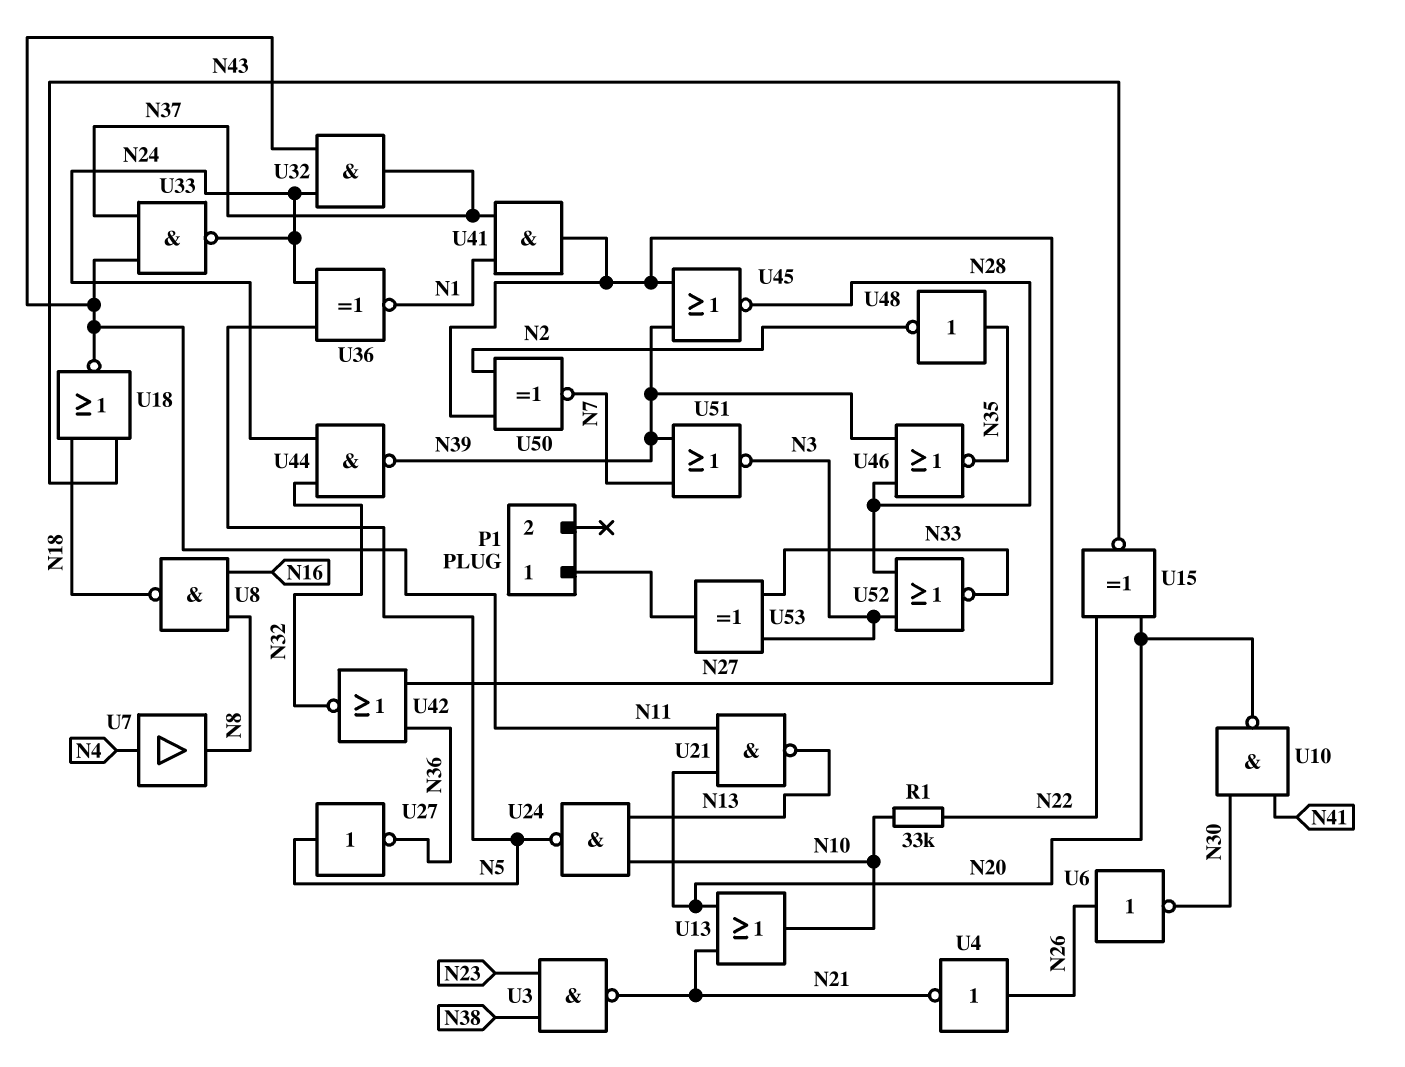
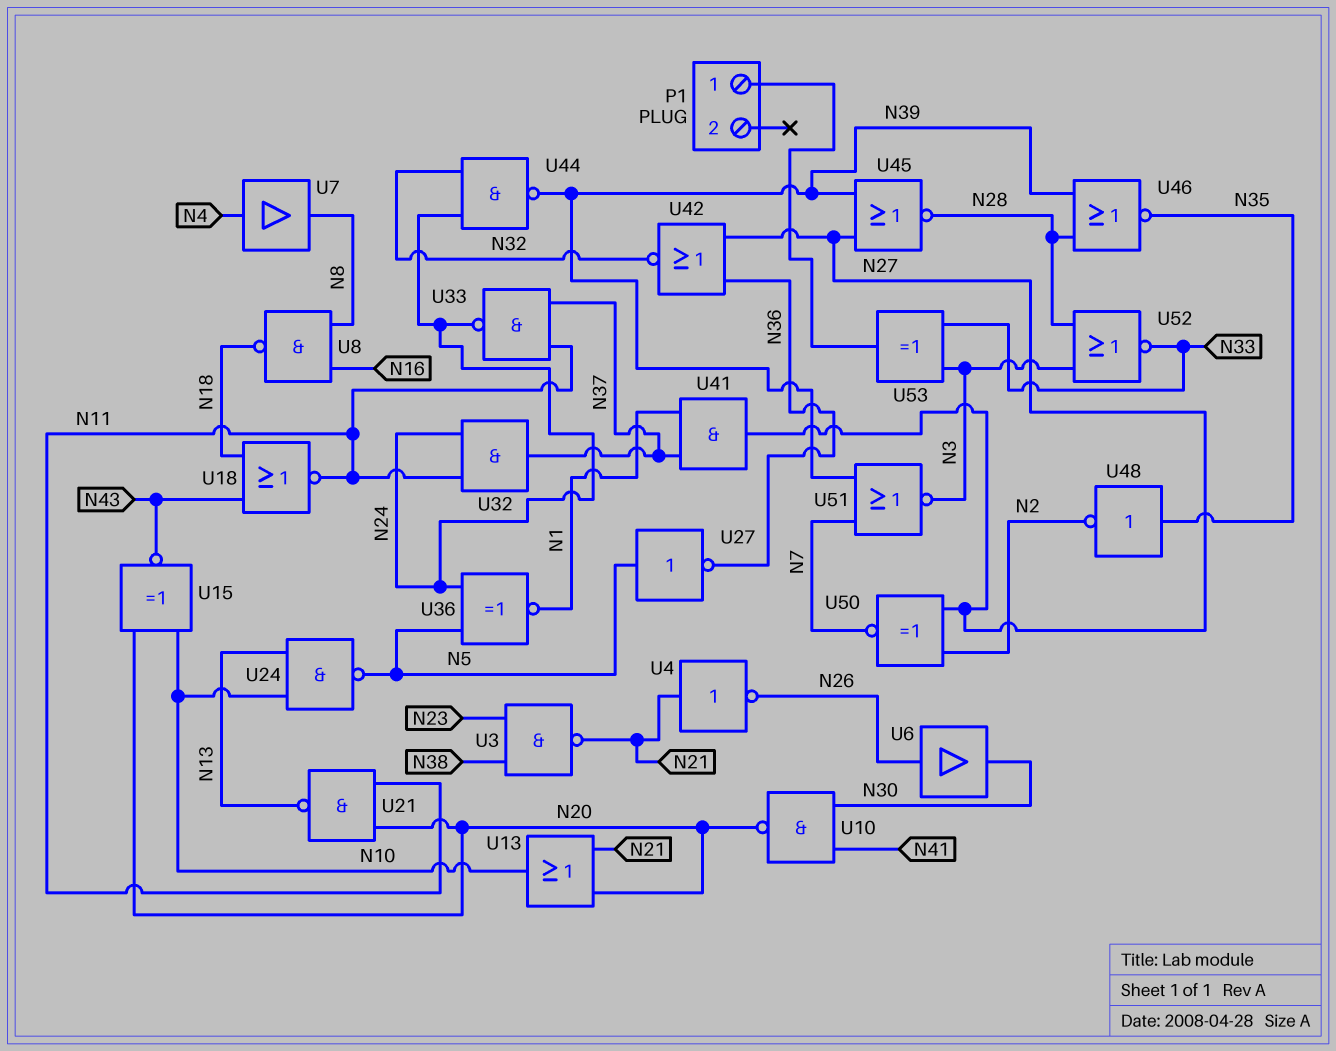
R1: 33k (N10, N22) -> none
U4: NOT (in N26, out N21) -> NOT (in N21, out N26)
U6: NOT (in N26, out N30) -> buffer (in N26, out N30)
U15: XNOR (in N20, in N22, out N43) -> XNOR (in N10, in N20, out N43)

